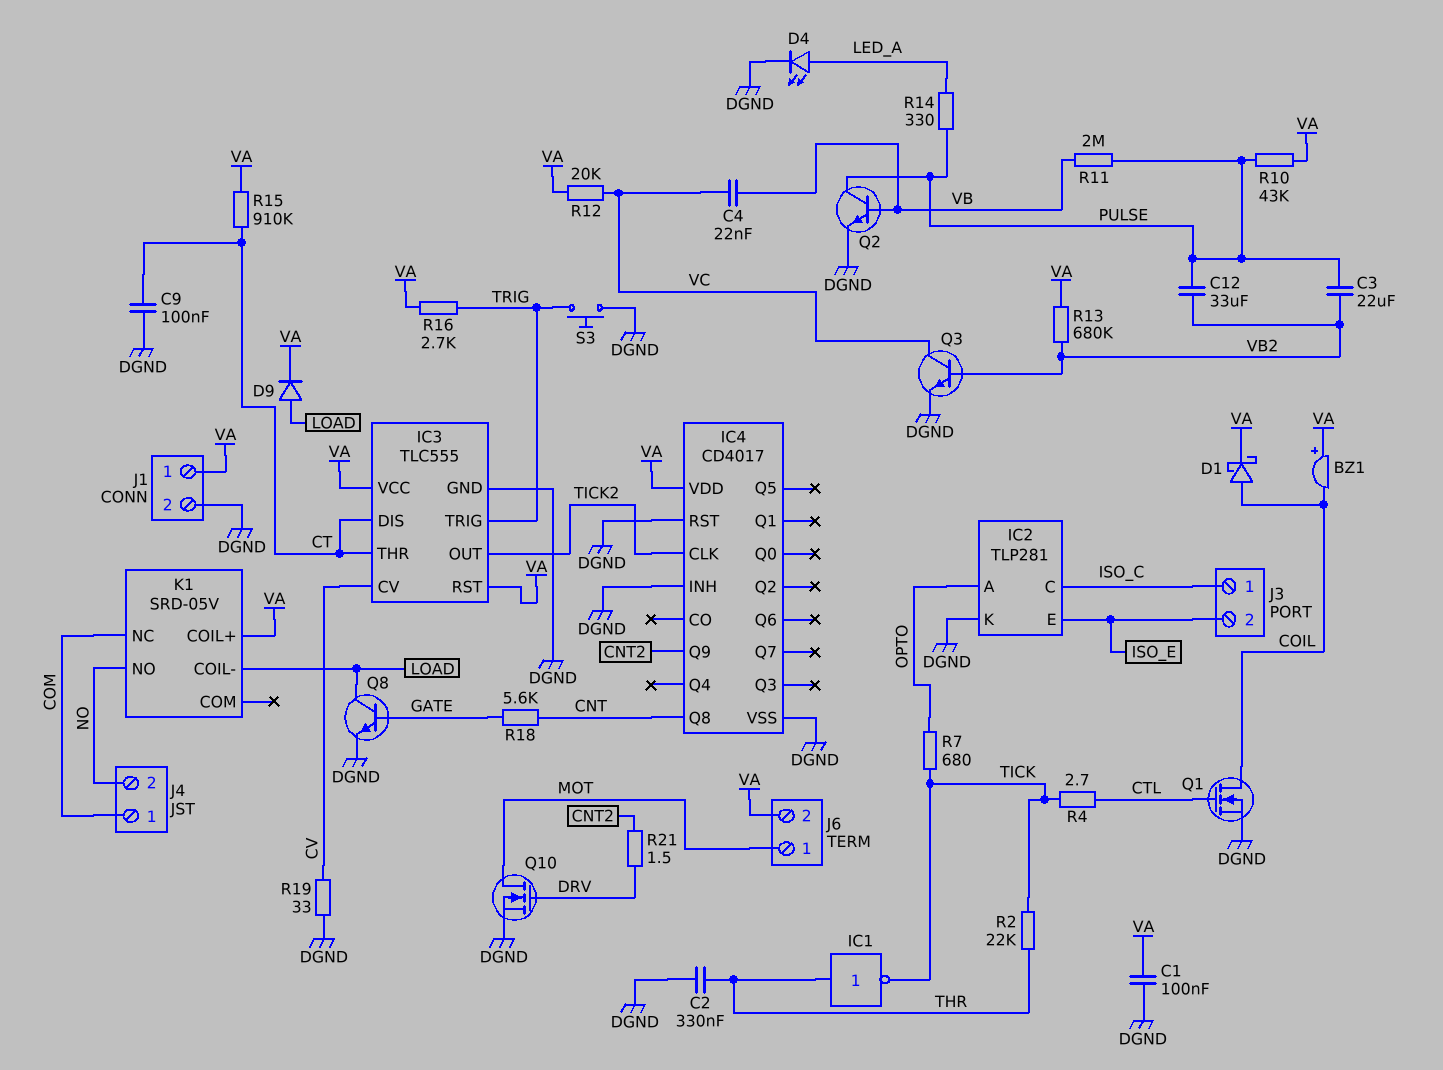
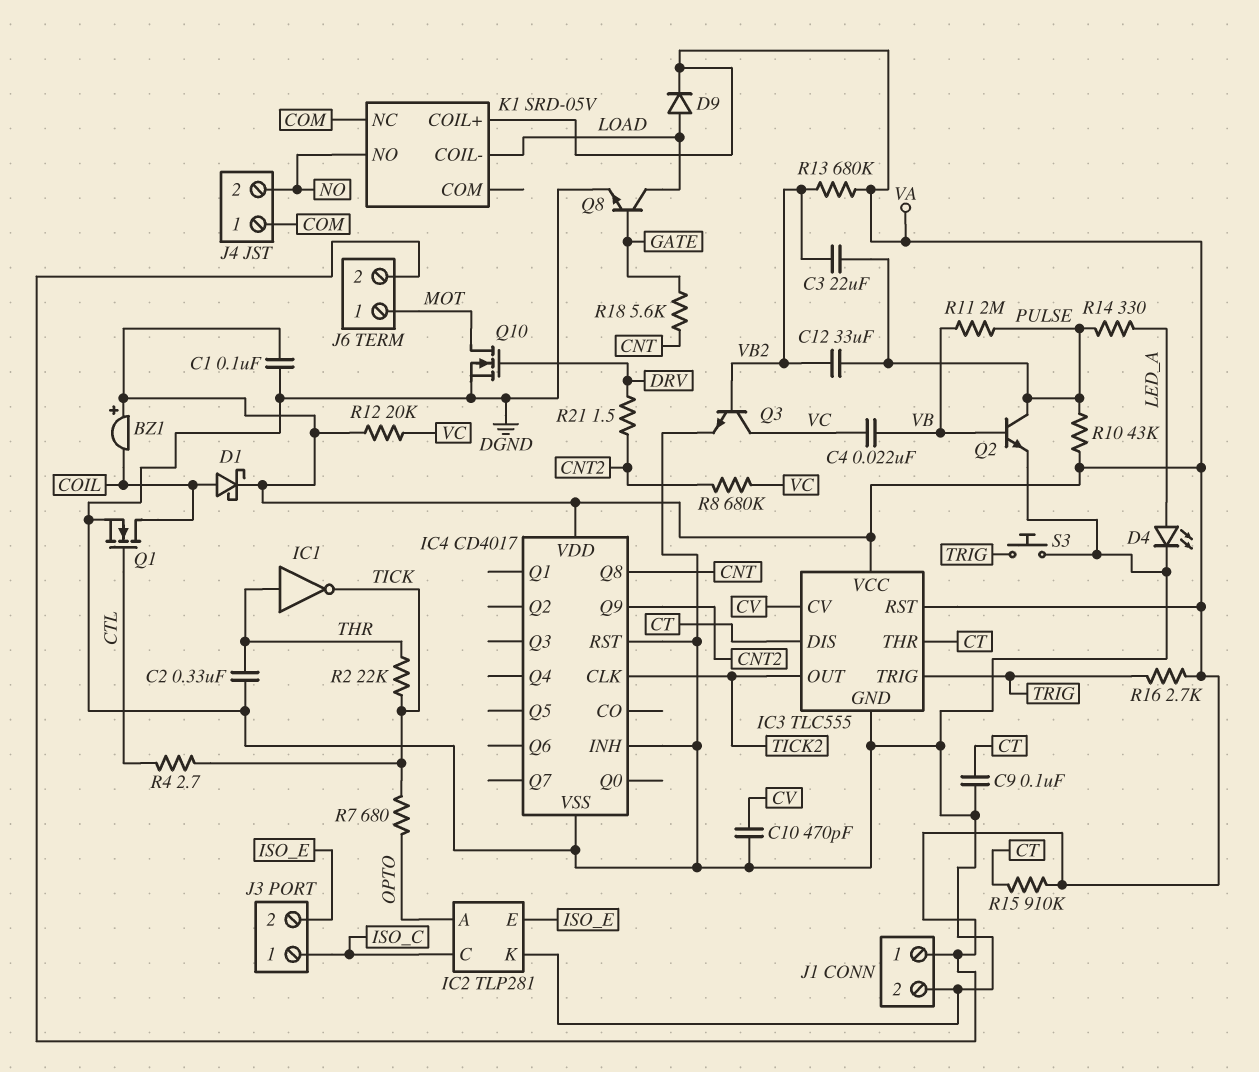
C10: none -> 470pF (CV, DGND)
R8: none -> 680k (CNT2, VC)
R19: 33 (CV, DGND) -> none

